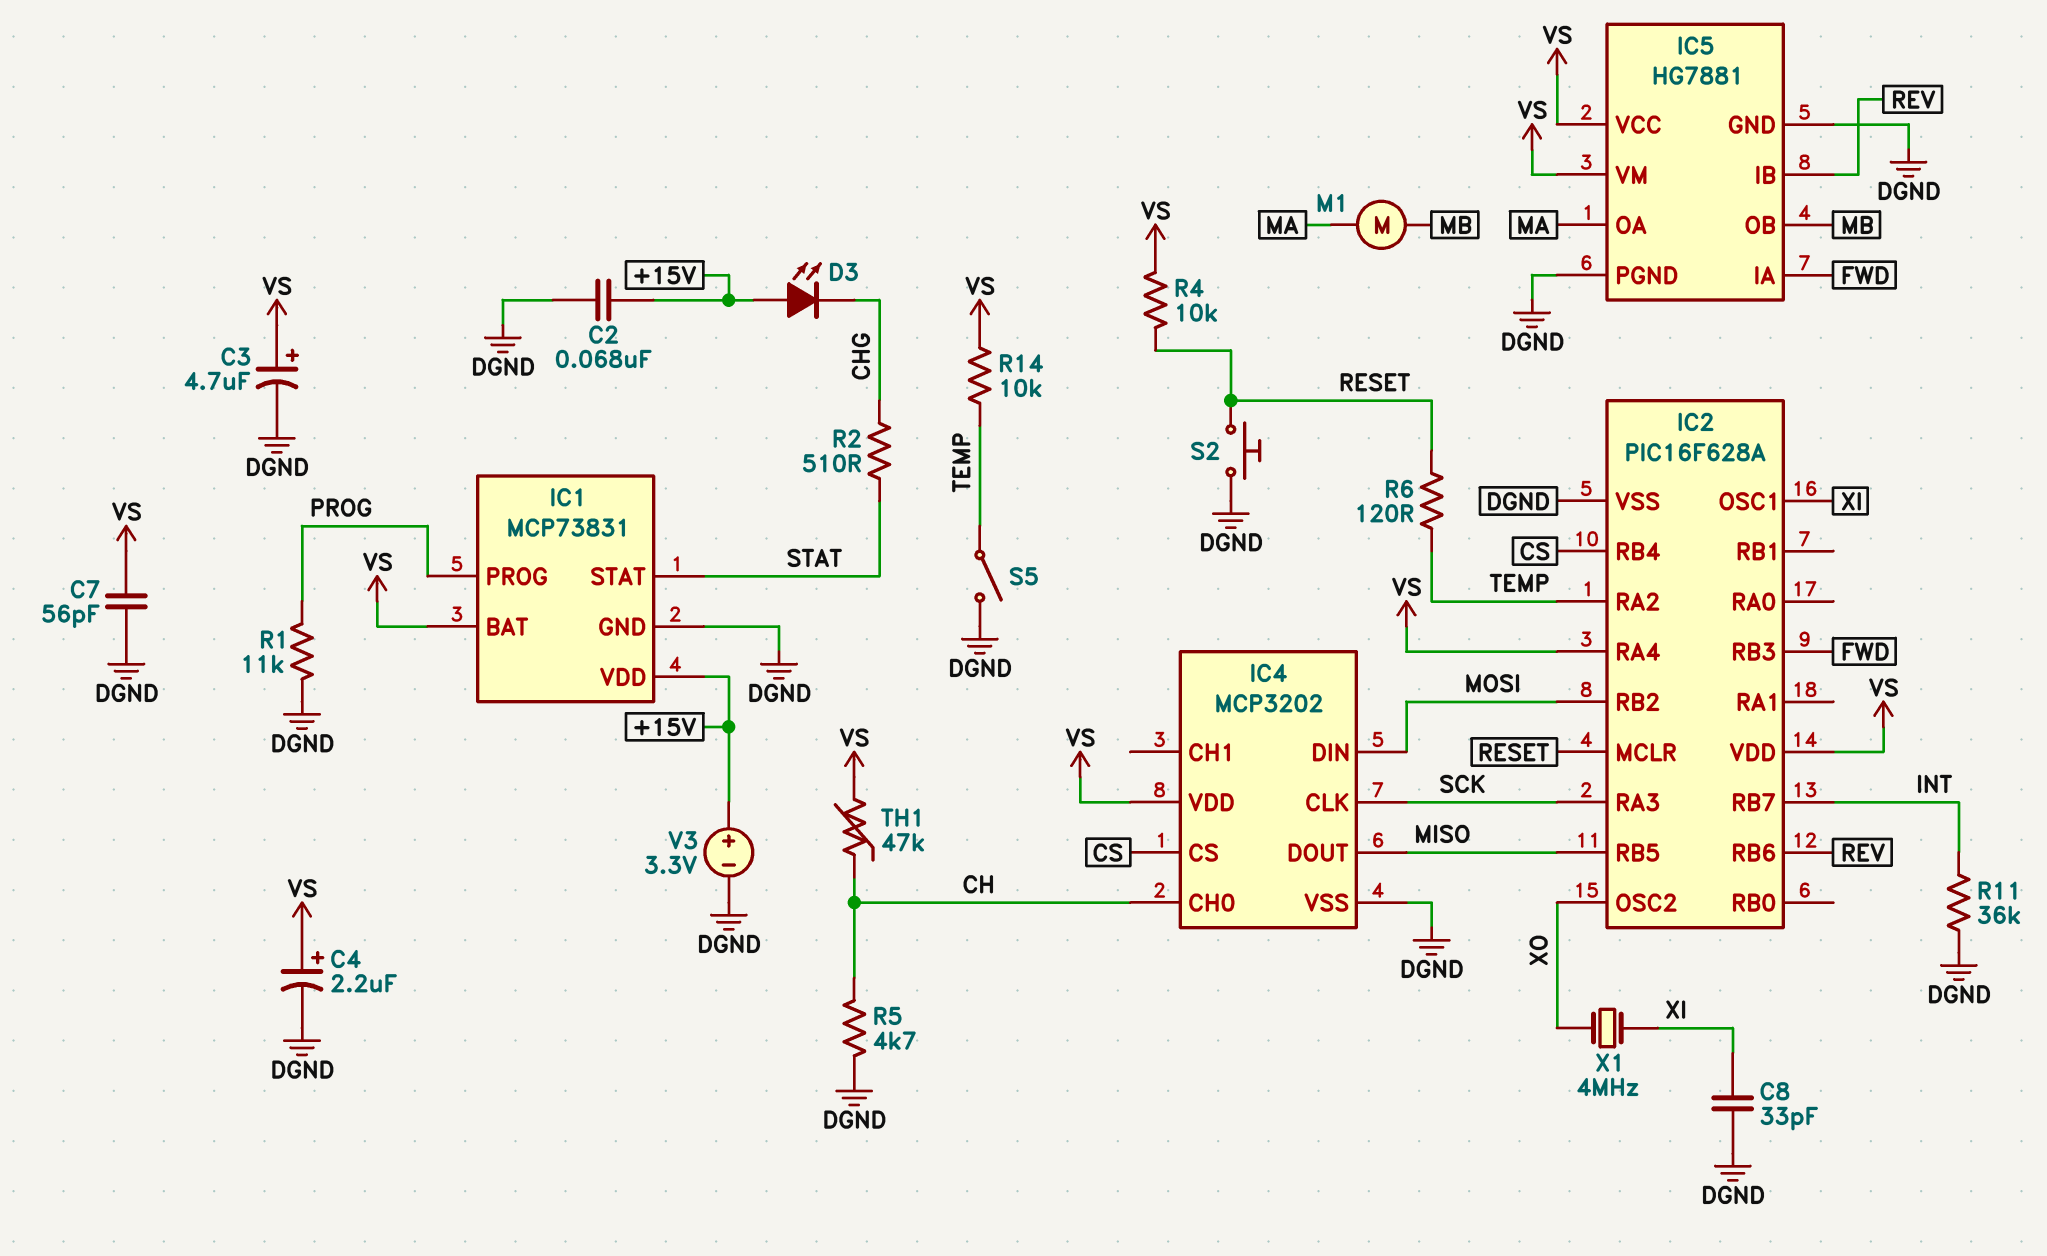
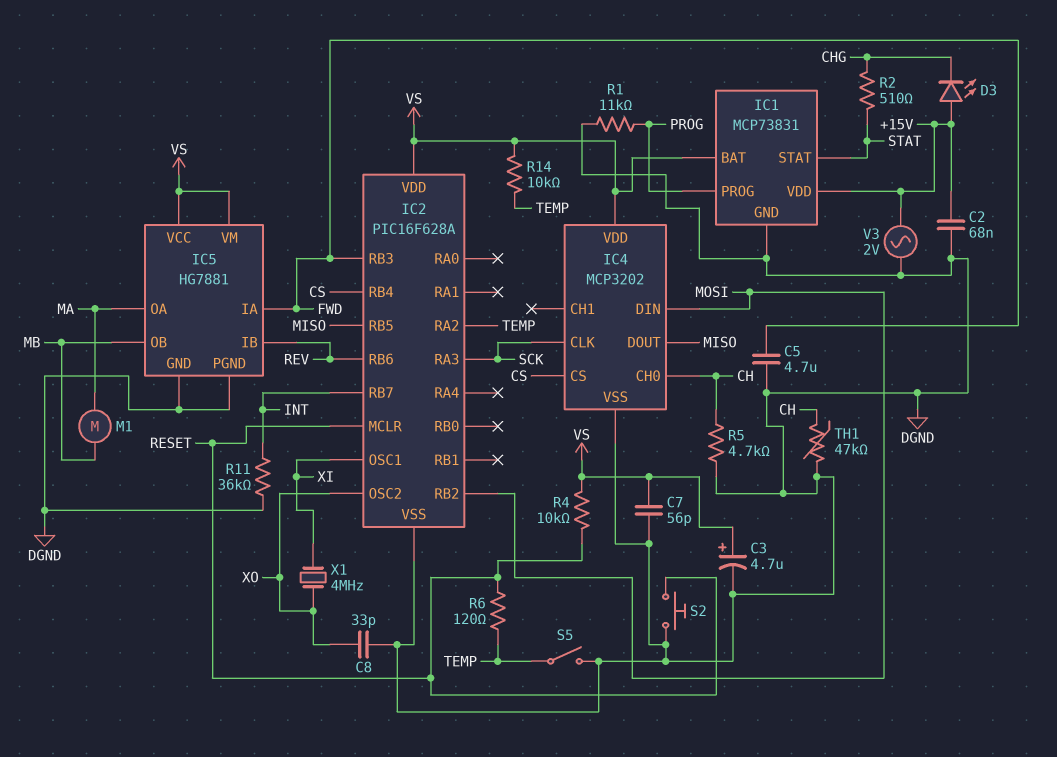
C4: 2.2uF (plus VS, minus DGND) -> none
C5: none -> 4.7uF (DGND, FWD)
C8: 33pF (DGND, XI) -> 33pF (DGND, XO)
IC2 pin RA4: VS -> none
TH1: 47k (CH, VS) -> 47k (CH, DGND)
V3: 3.3V (plus +15V, minus DGND) -> AC 2V (+15V, DGND)

